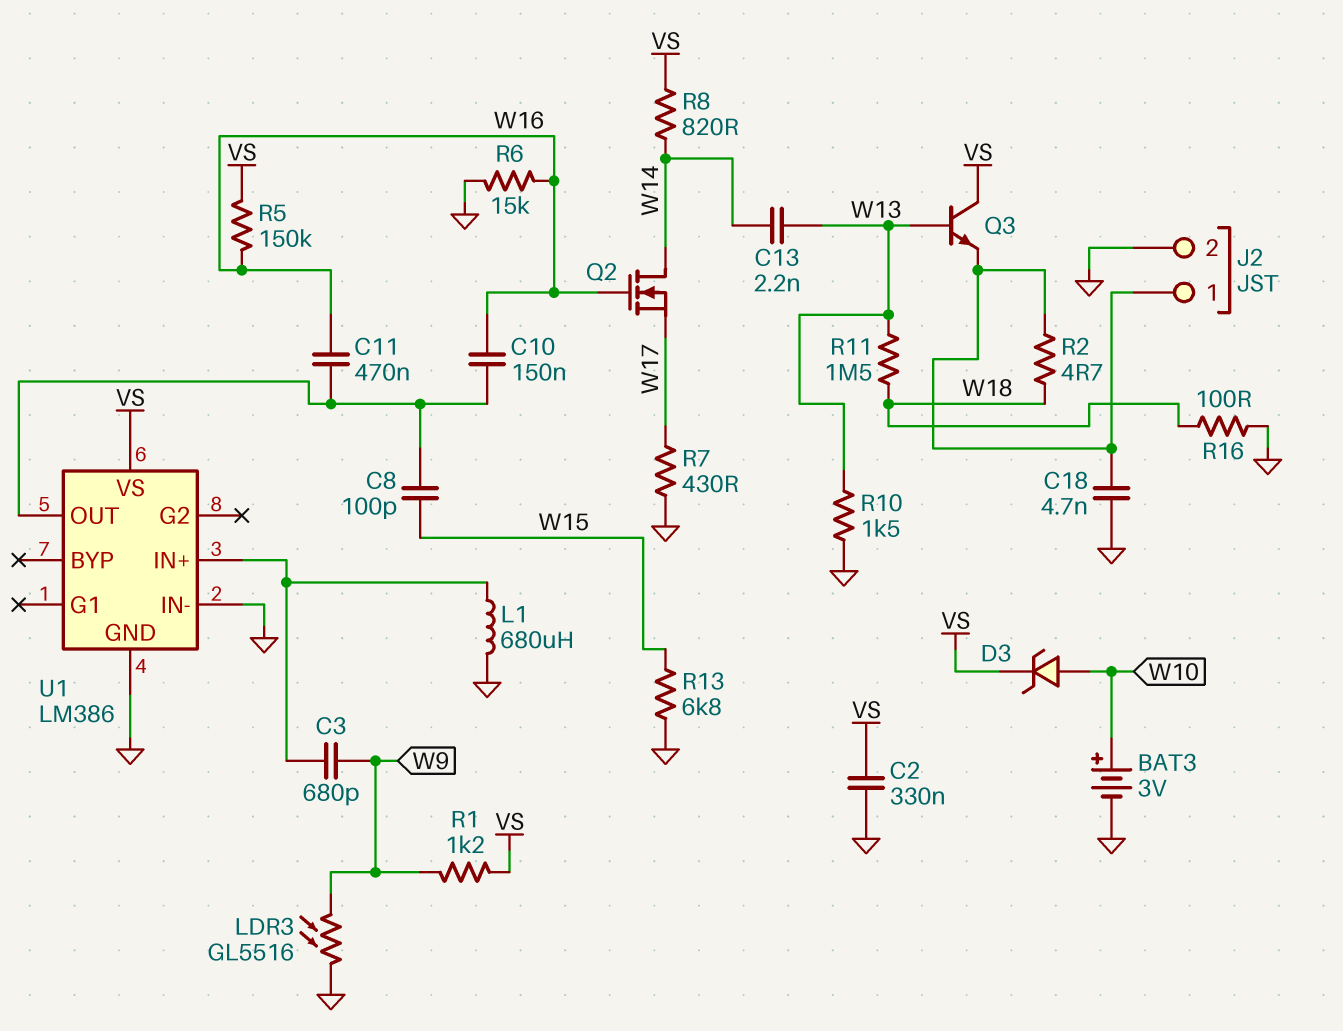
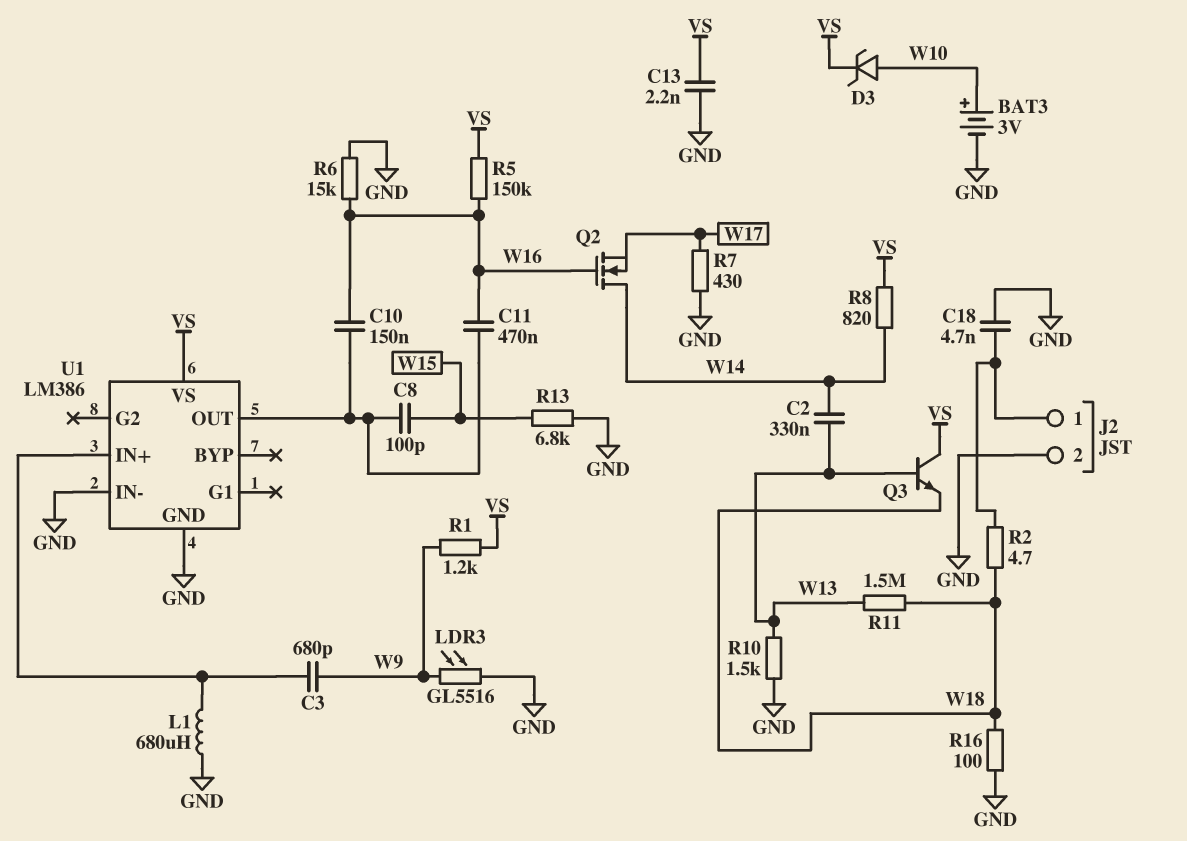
C2: 330nF (GND, VS) -> 330nF (W13, W14)
C13: 2.2nF (W13, W14) -> 2.2nF (GND, VS)
Q3: NPN (B W13, C VS, E J2/1) -> NPN (B W13, C VS, E W18)

